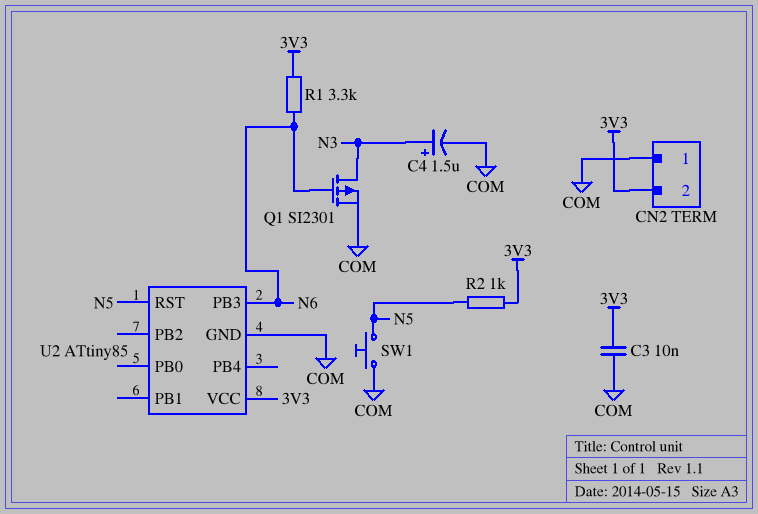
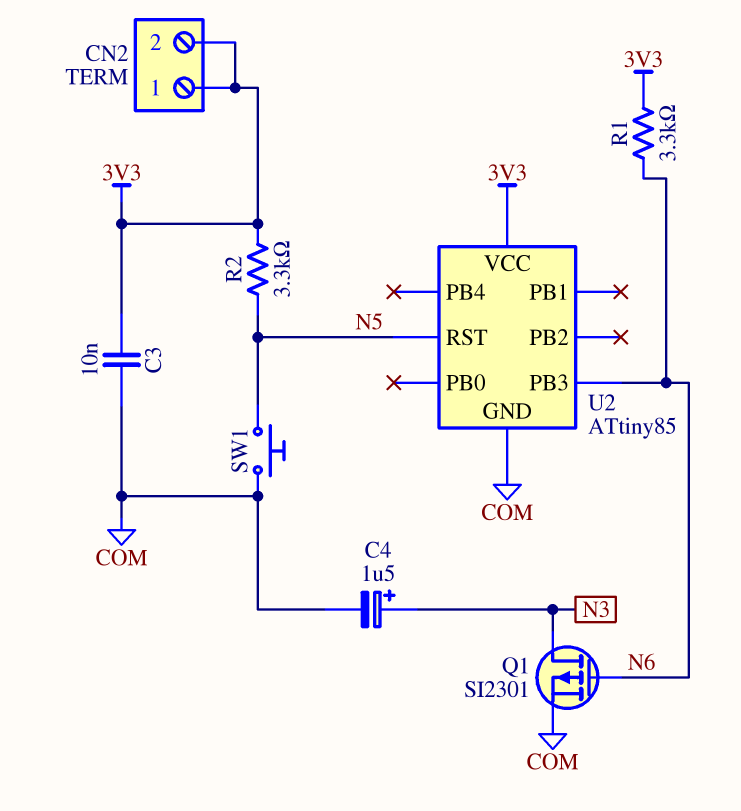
CN2 pin 1: COM -> 3V3
R2: 1k (3V3, N5) -> 3.3k (3V3, N5)

